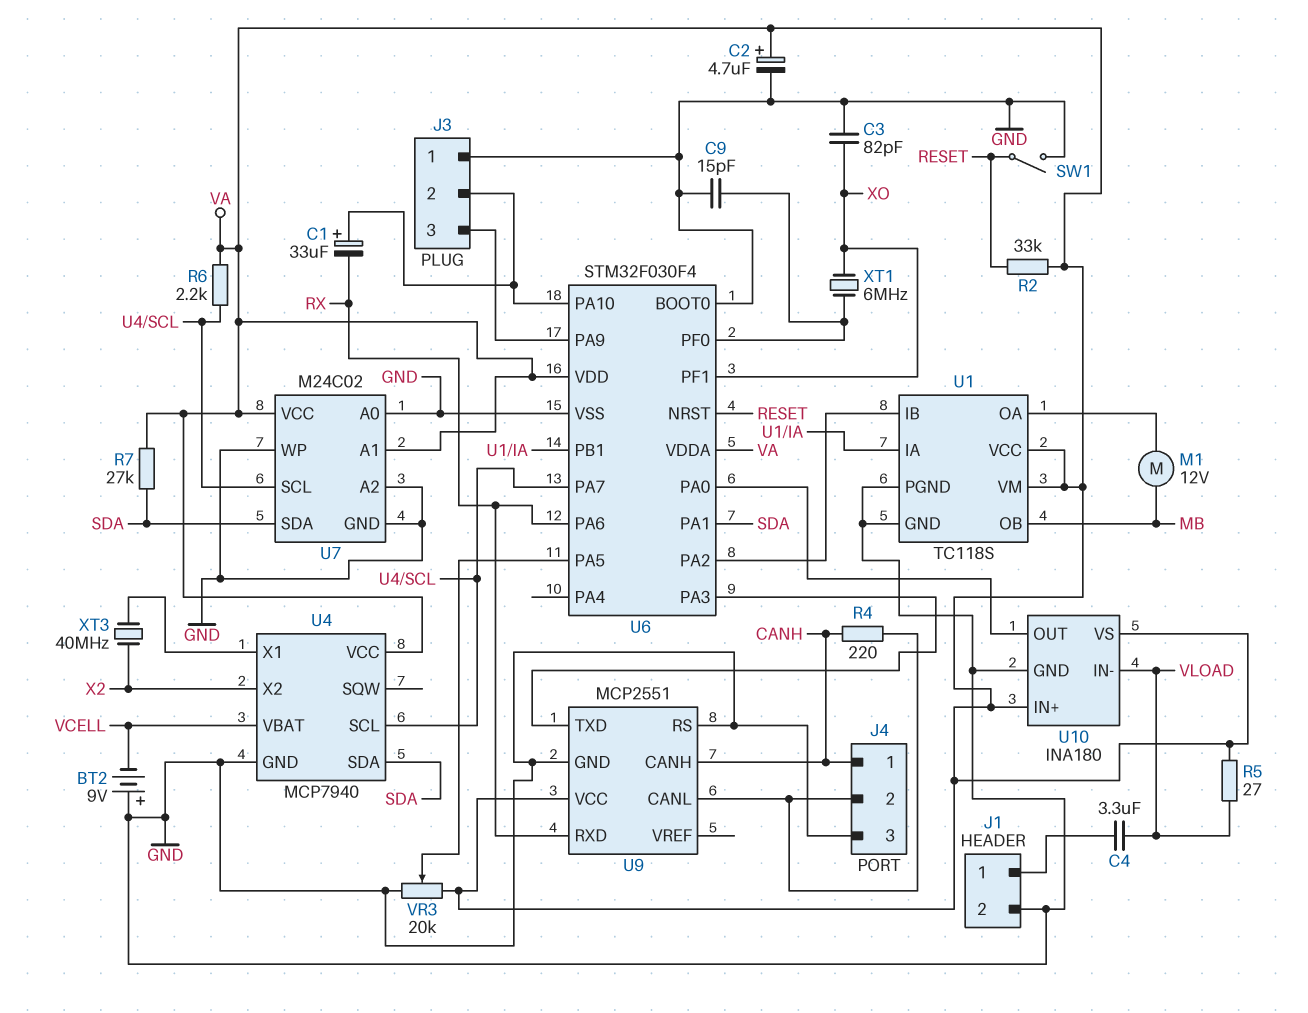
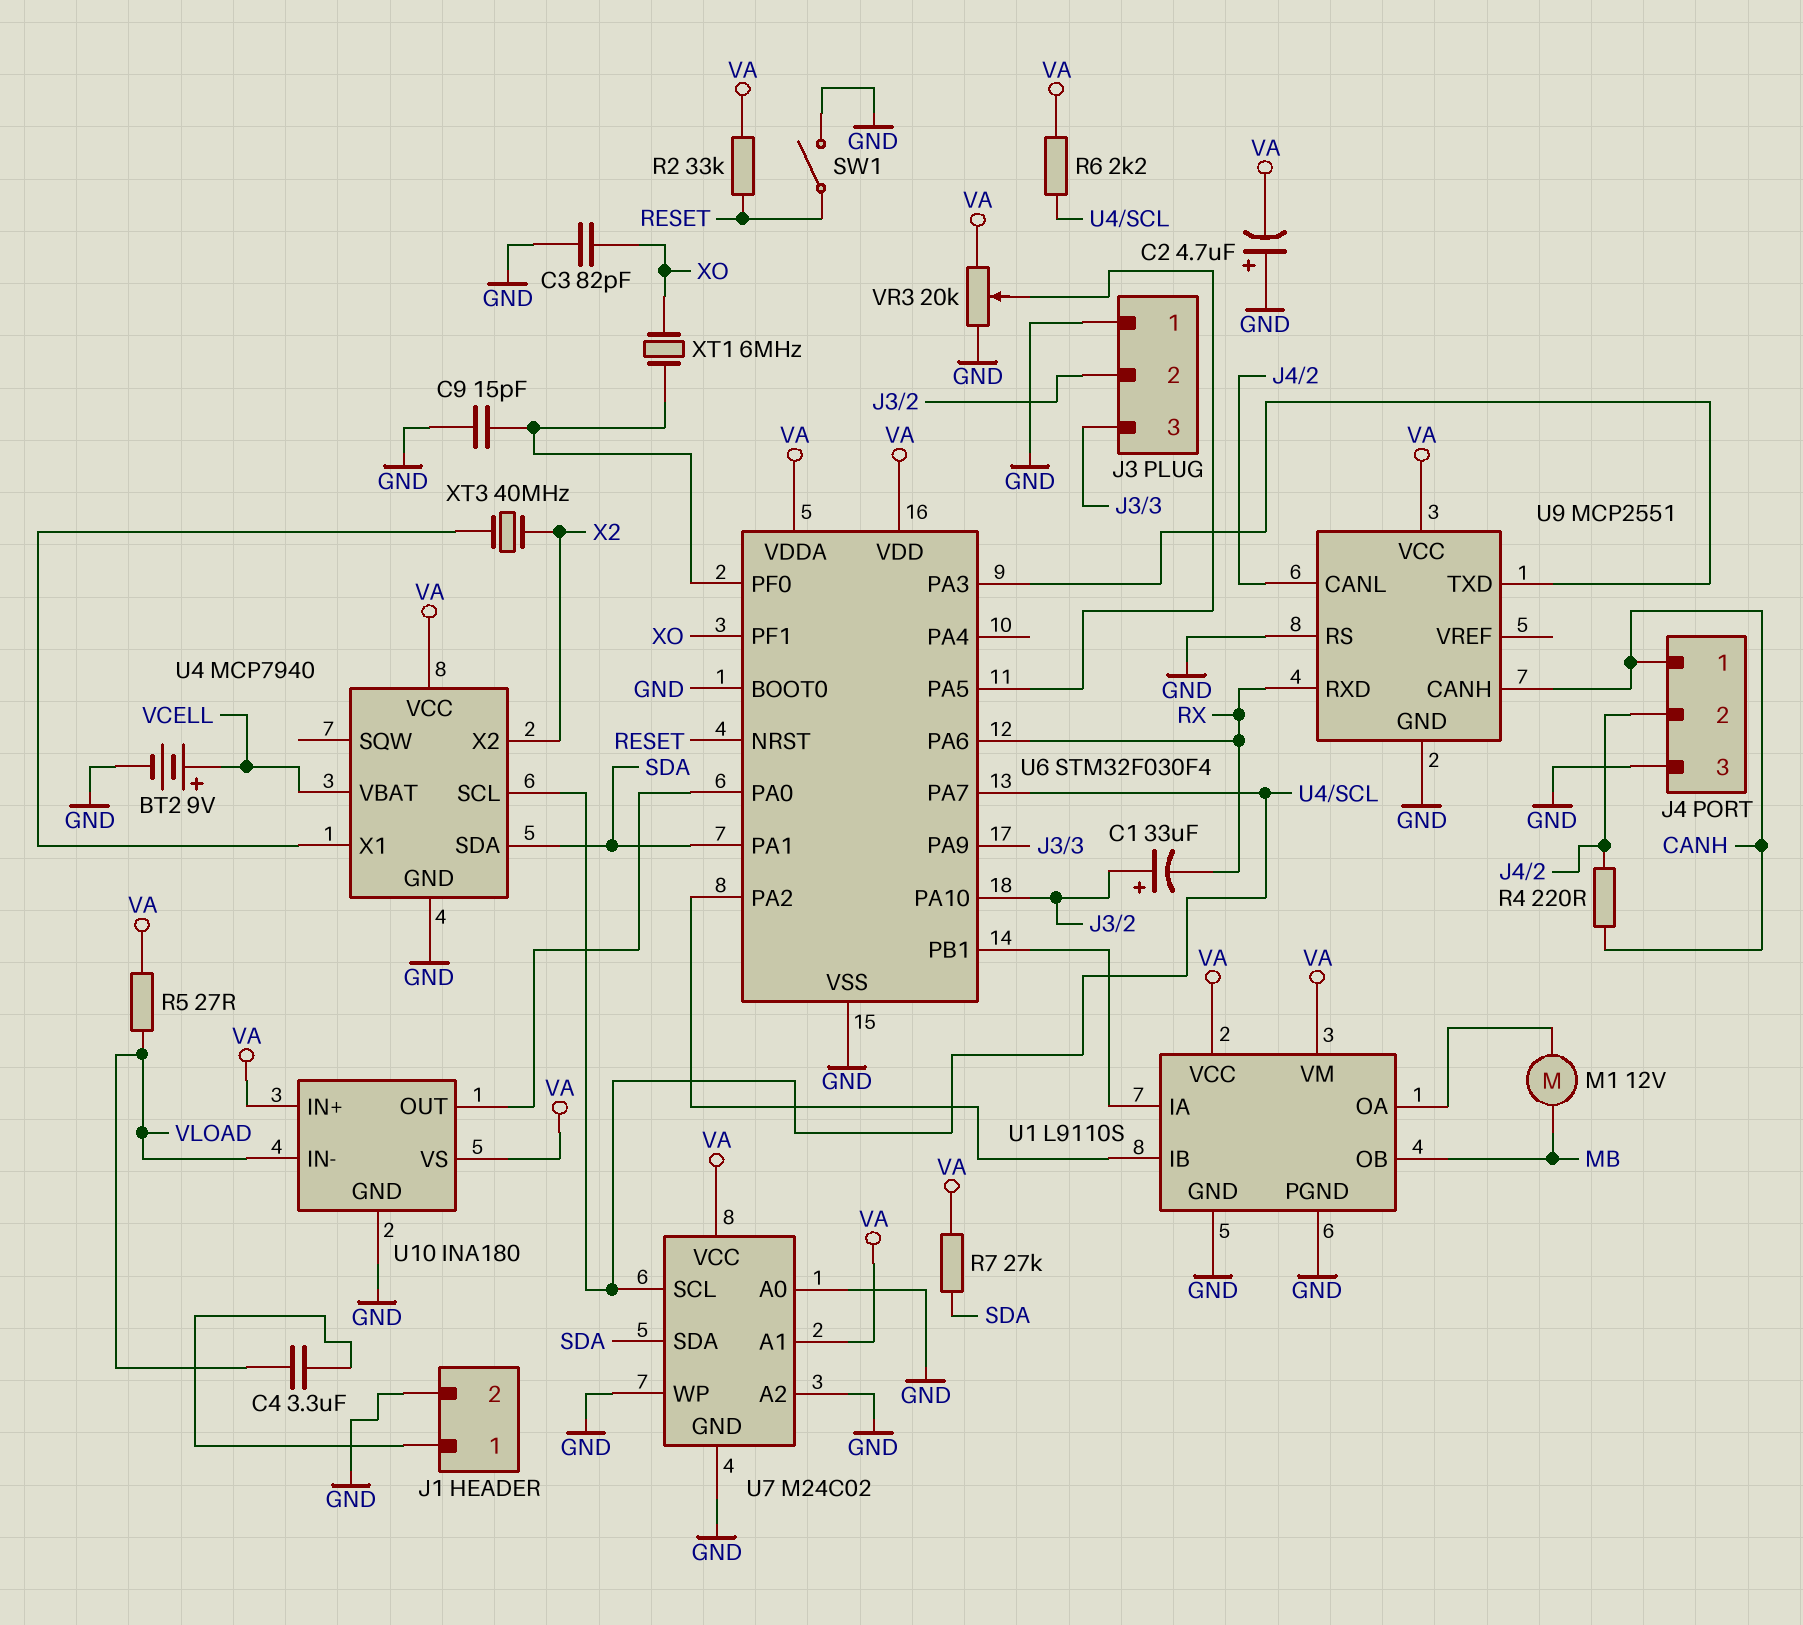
BT2: 9V (plus GND, minus VCELL) -> 9V (plus VCELL, minus GND)
C2: 4.7uF (plus VA, minus GND) -> 4.7uF (plus GND, minus VA)
U1: TC118S -> L9110S

